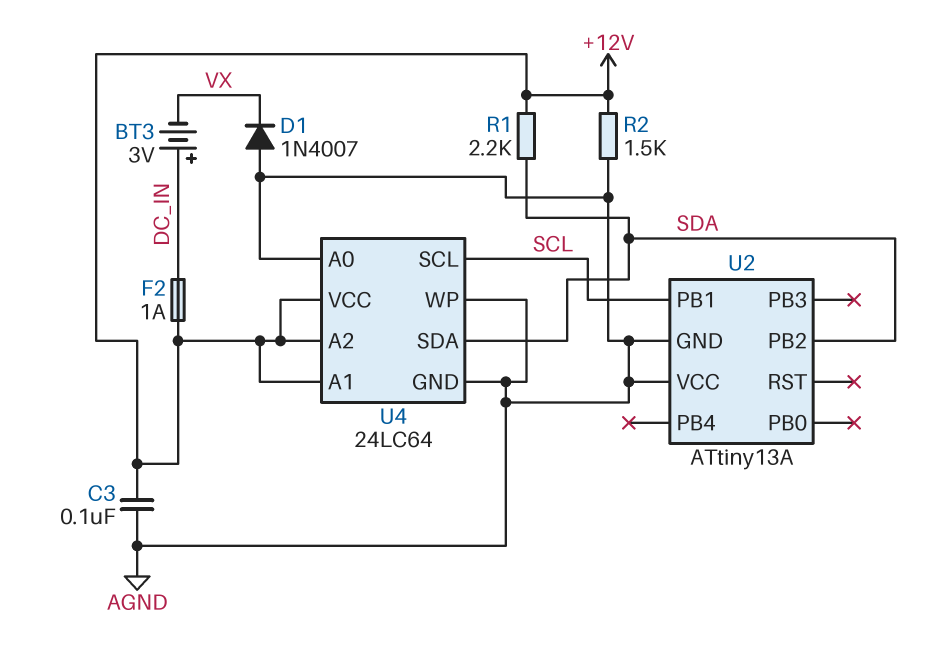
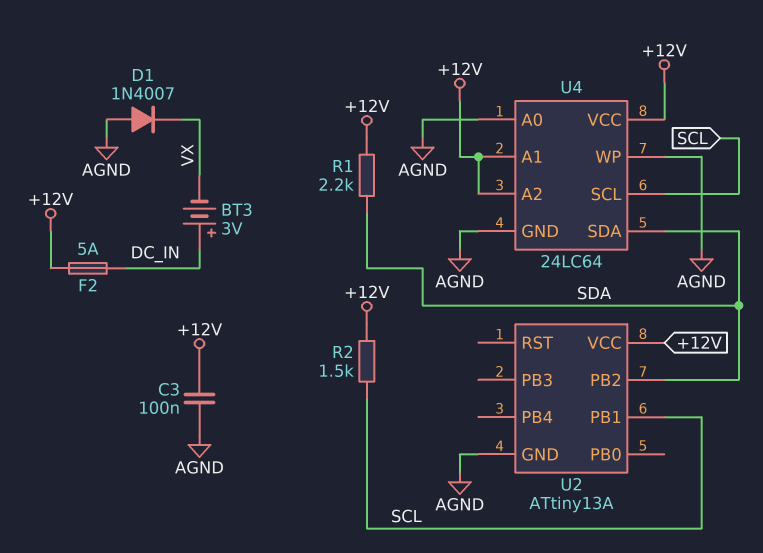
F2: 1A (+12V, DC_IN) -> 5A (+12V, DC_IN)
R2: 1.5k (+12V, AGND) -> 1.5k (+12V, SCL)
U2 pin VCC: AGND -> +12V

